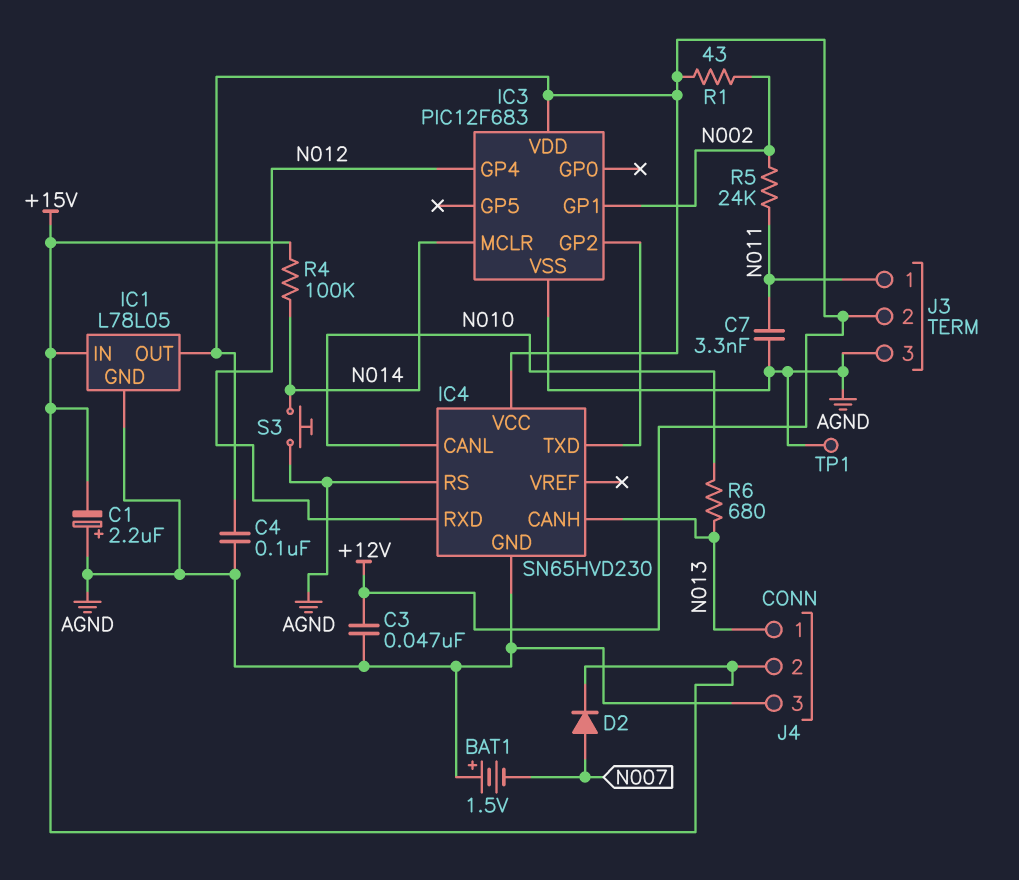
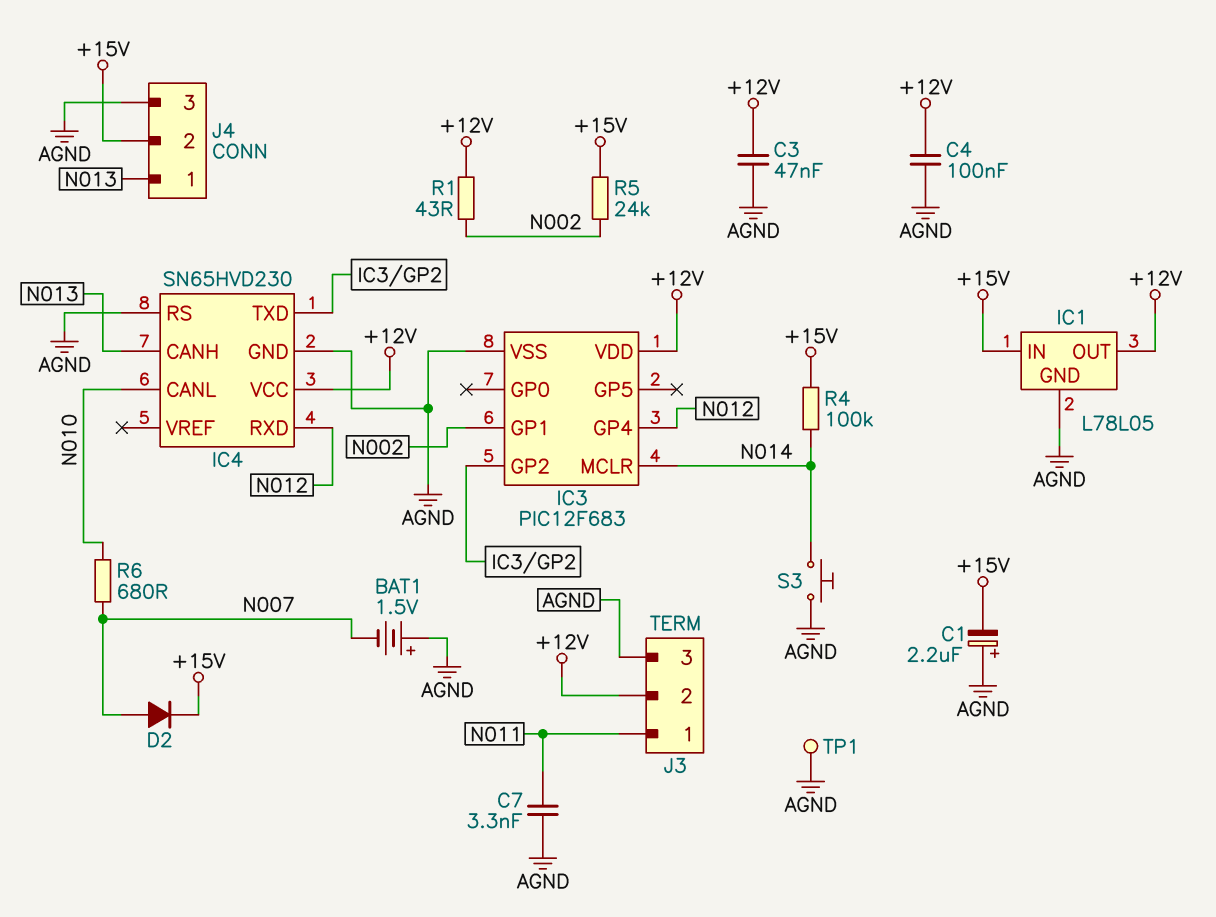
R5: 24k (N002, N011) -> 24k (+15V, N002)
R6: 680 (N010, N013) -> 680 (N007, N010)

